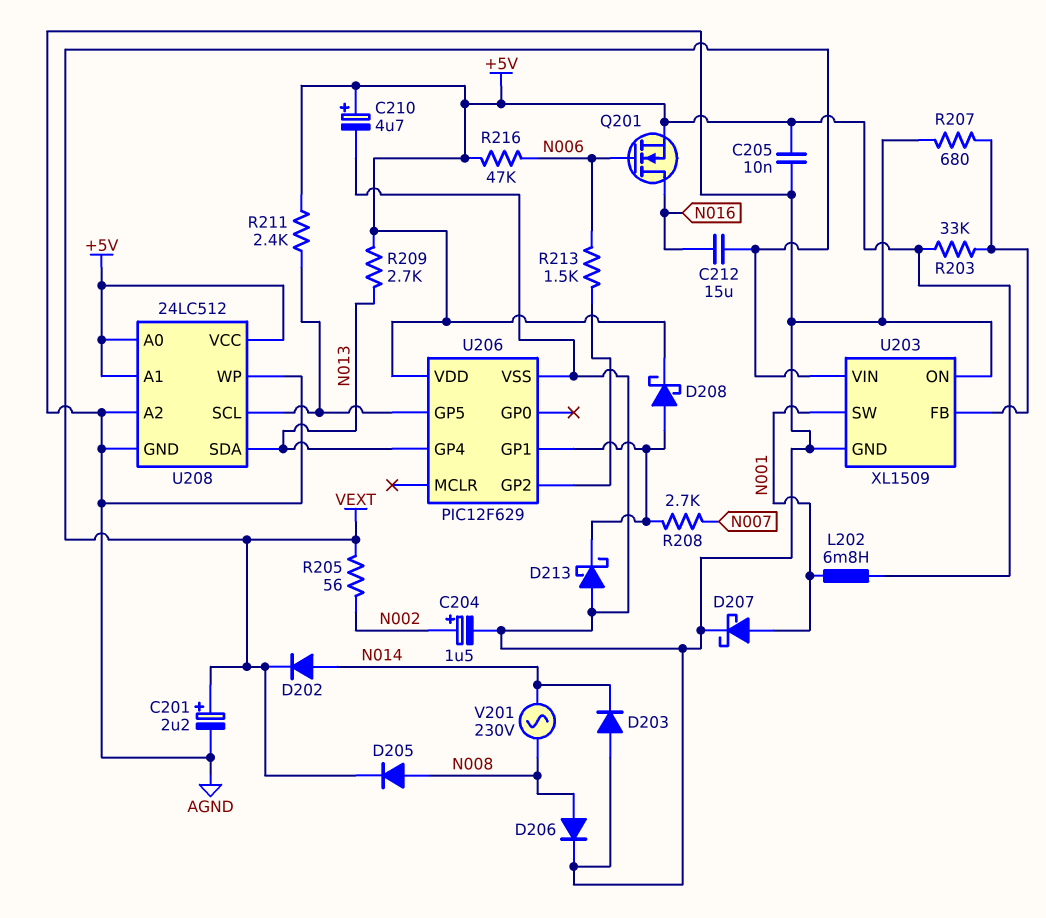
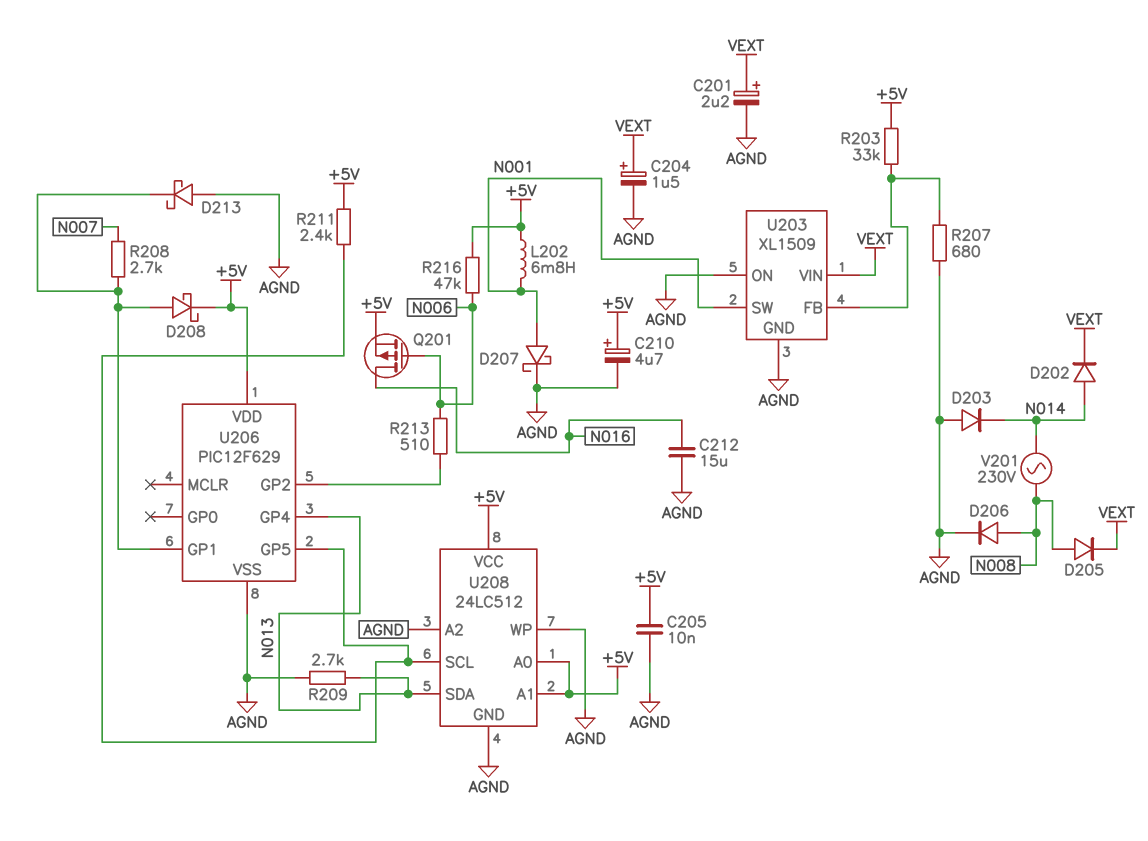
C204: 1.5uF (plus N002, minus AGND) -> 1.5uF (plus VEXT, minus AGND)
C212: 15uF (N016, VEXT) -> 15uF (AGND, N016)
Q201: NMOS (G N006, D N016, S +5V) -> PMOS (G N006, D N016, S +5V)
R205: 56 (N002, VEXT) -> none
R209: 2.7k (+5V, N013) -> 2.7k (AGND, N013)
R213: 1.5k (N006, U206/GP2) -> 510 (N006, U206/GP2)

